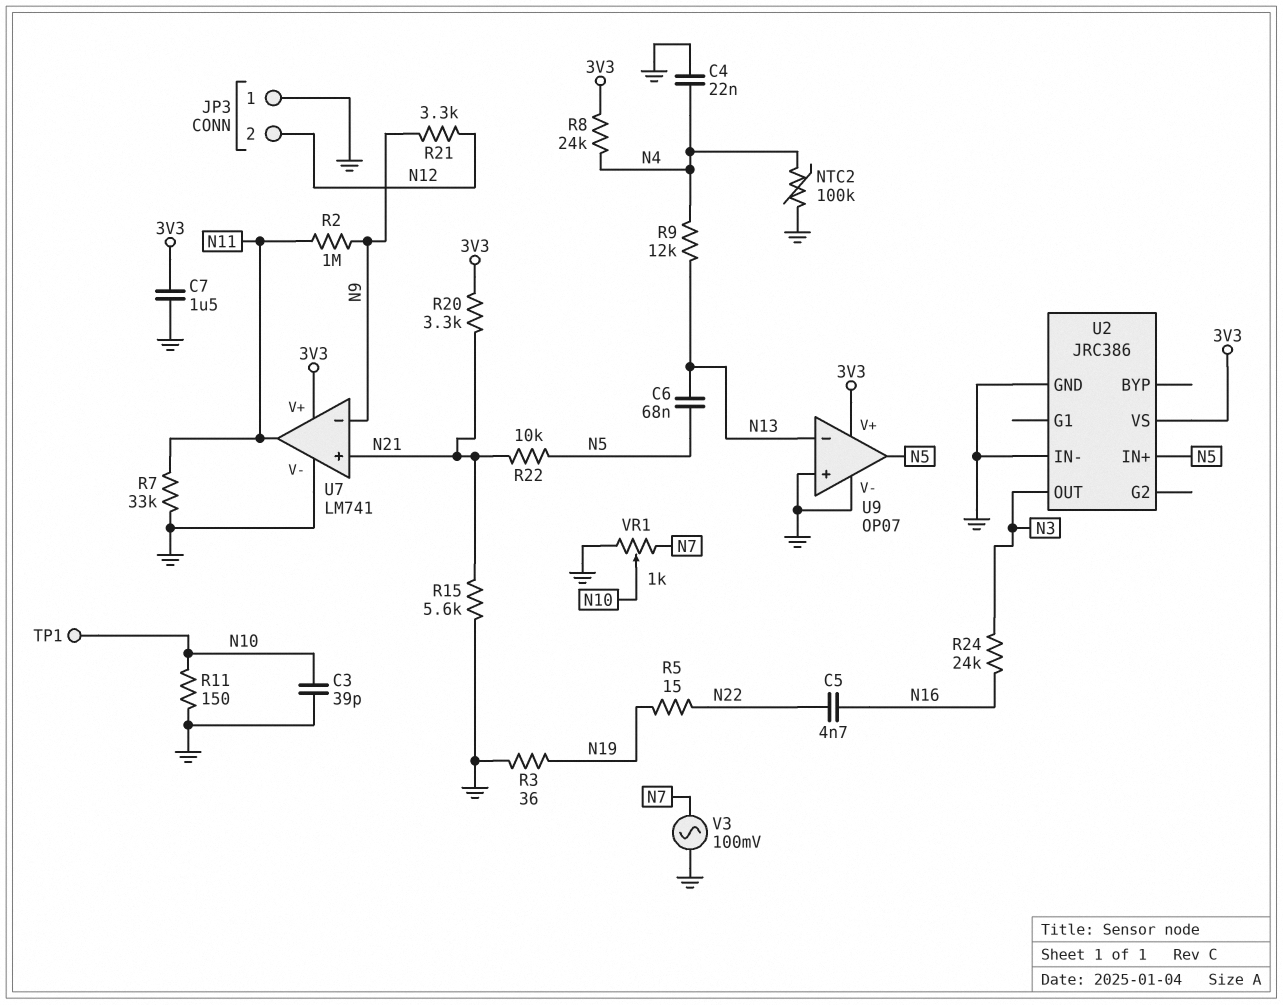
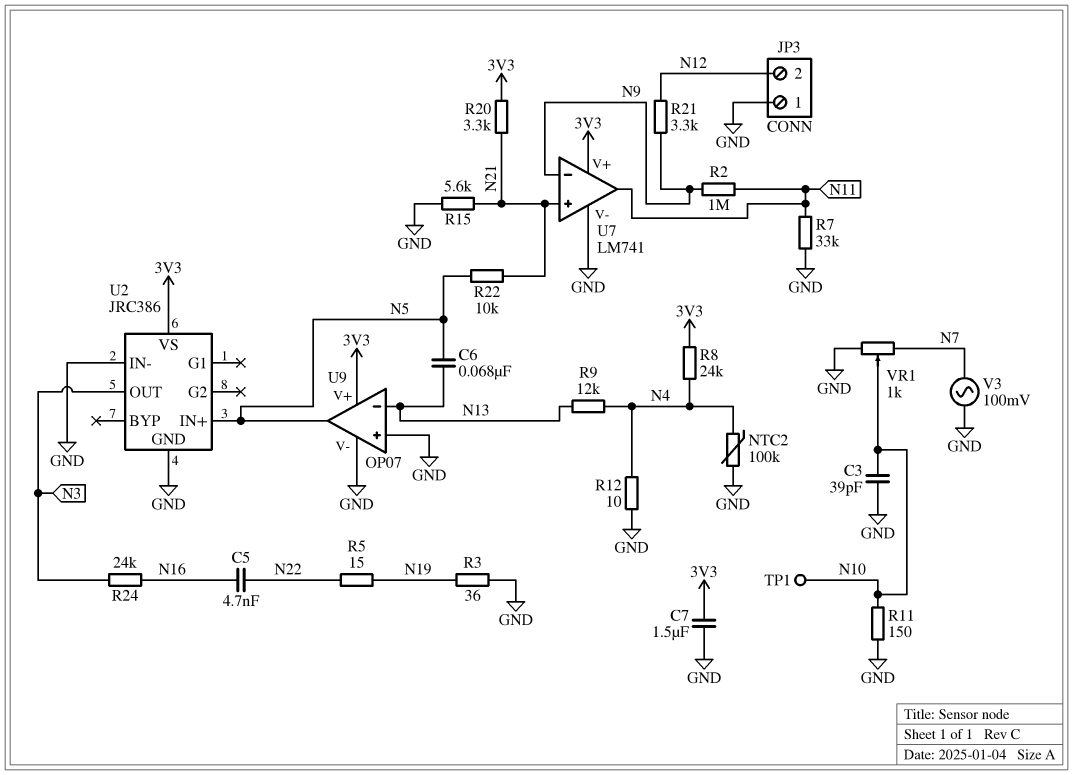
C4: 22nF (GND, N4) -> none
R12: none -> 10 (GND, N4)

